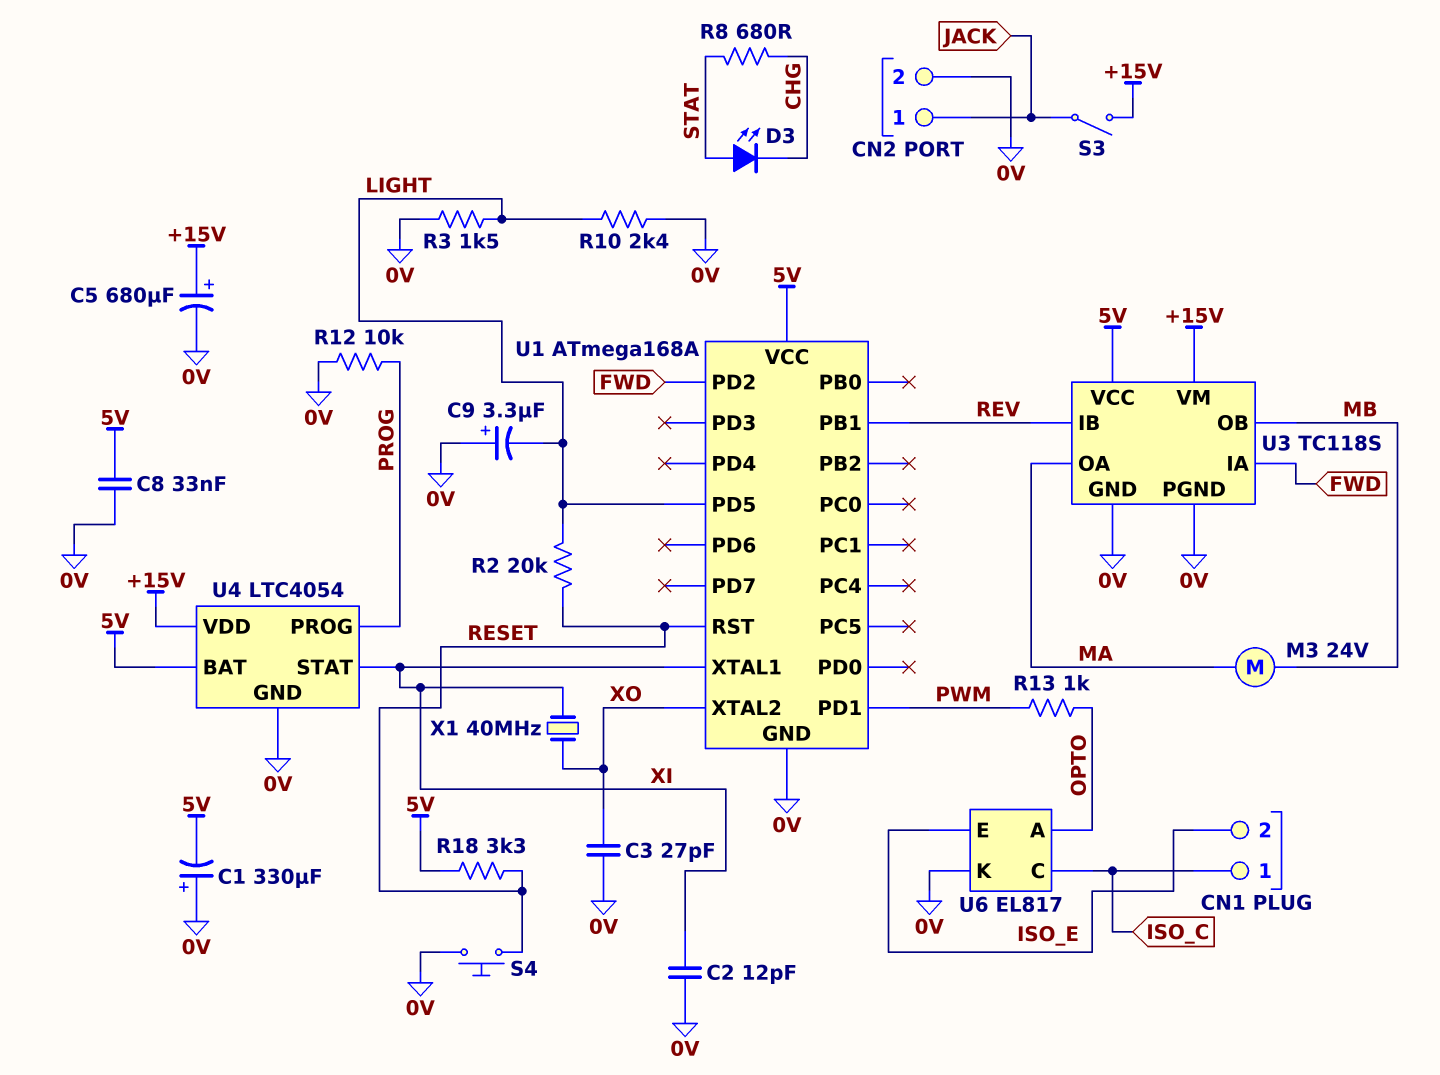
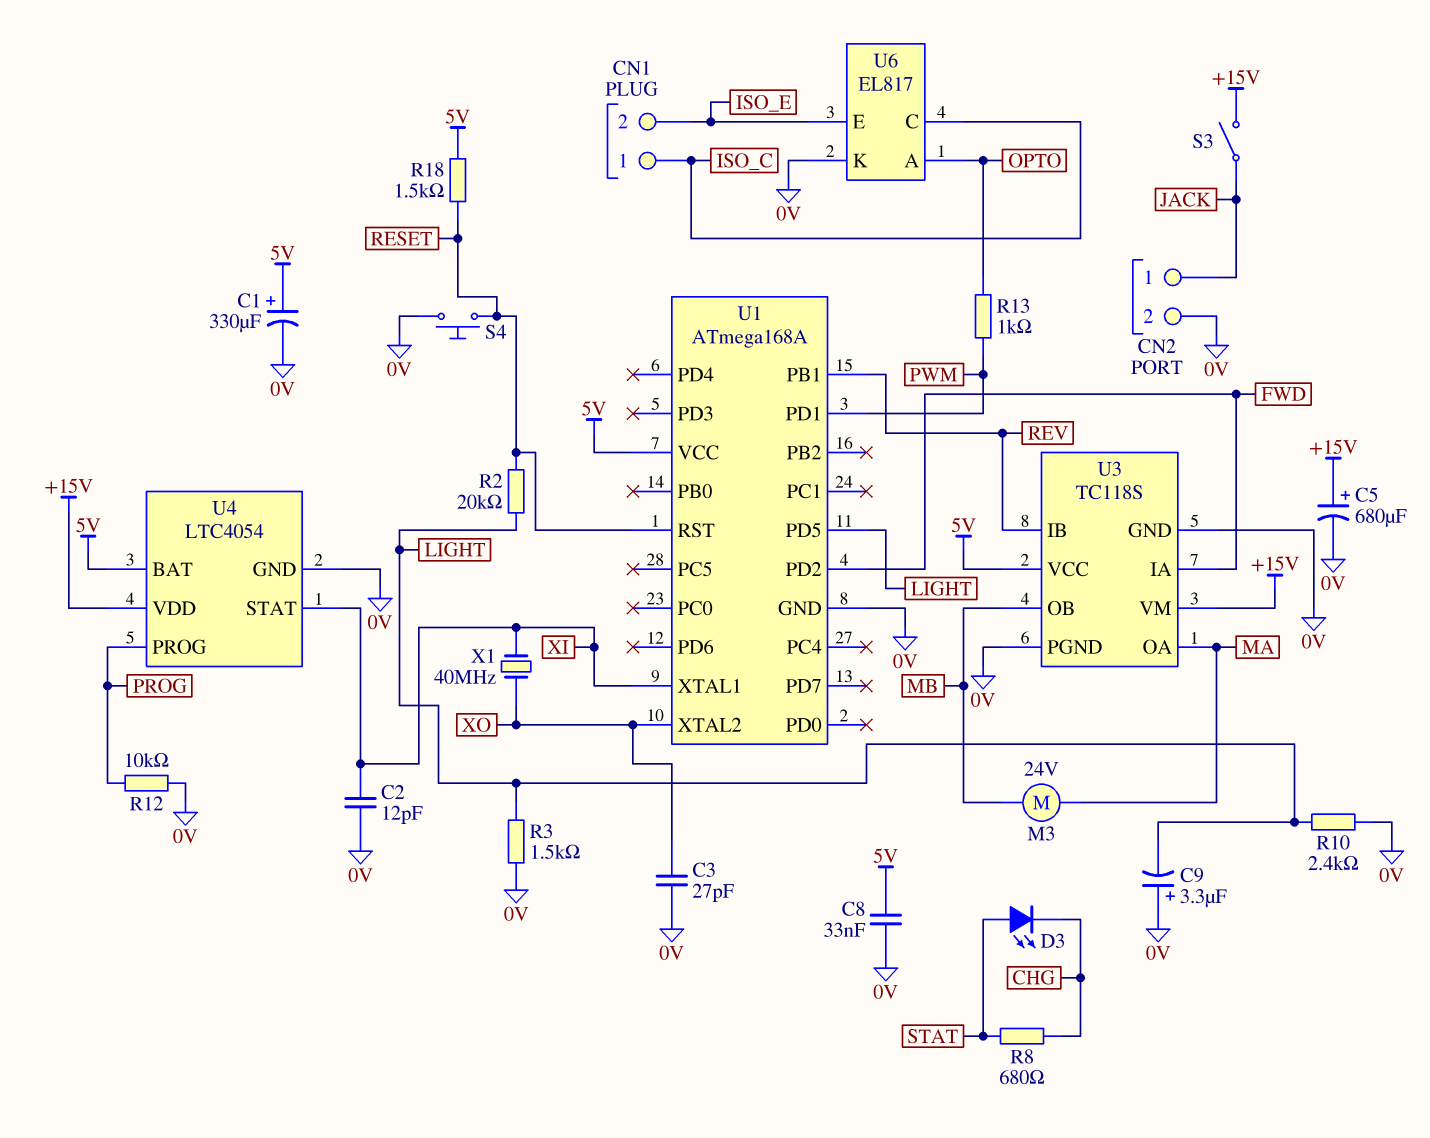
C1: 330uF (plus 0V, minus 5V) -> 330uF (plus 5V, minus 0V)
R18: 3.3k (5V, RESET) -> 1.5k (5V, RESET)

